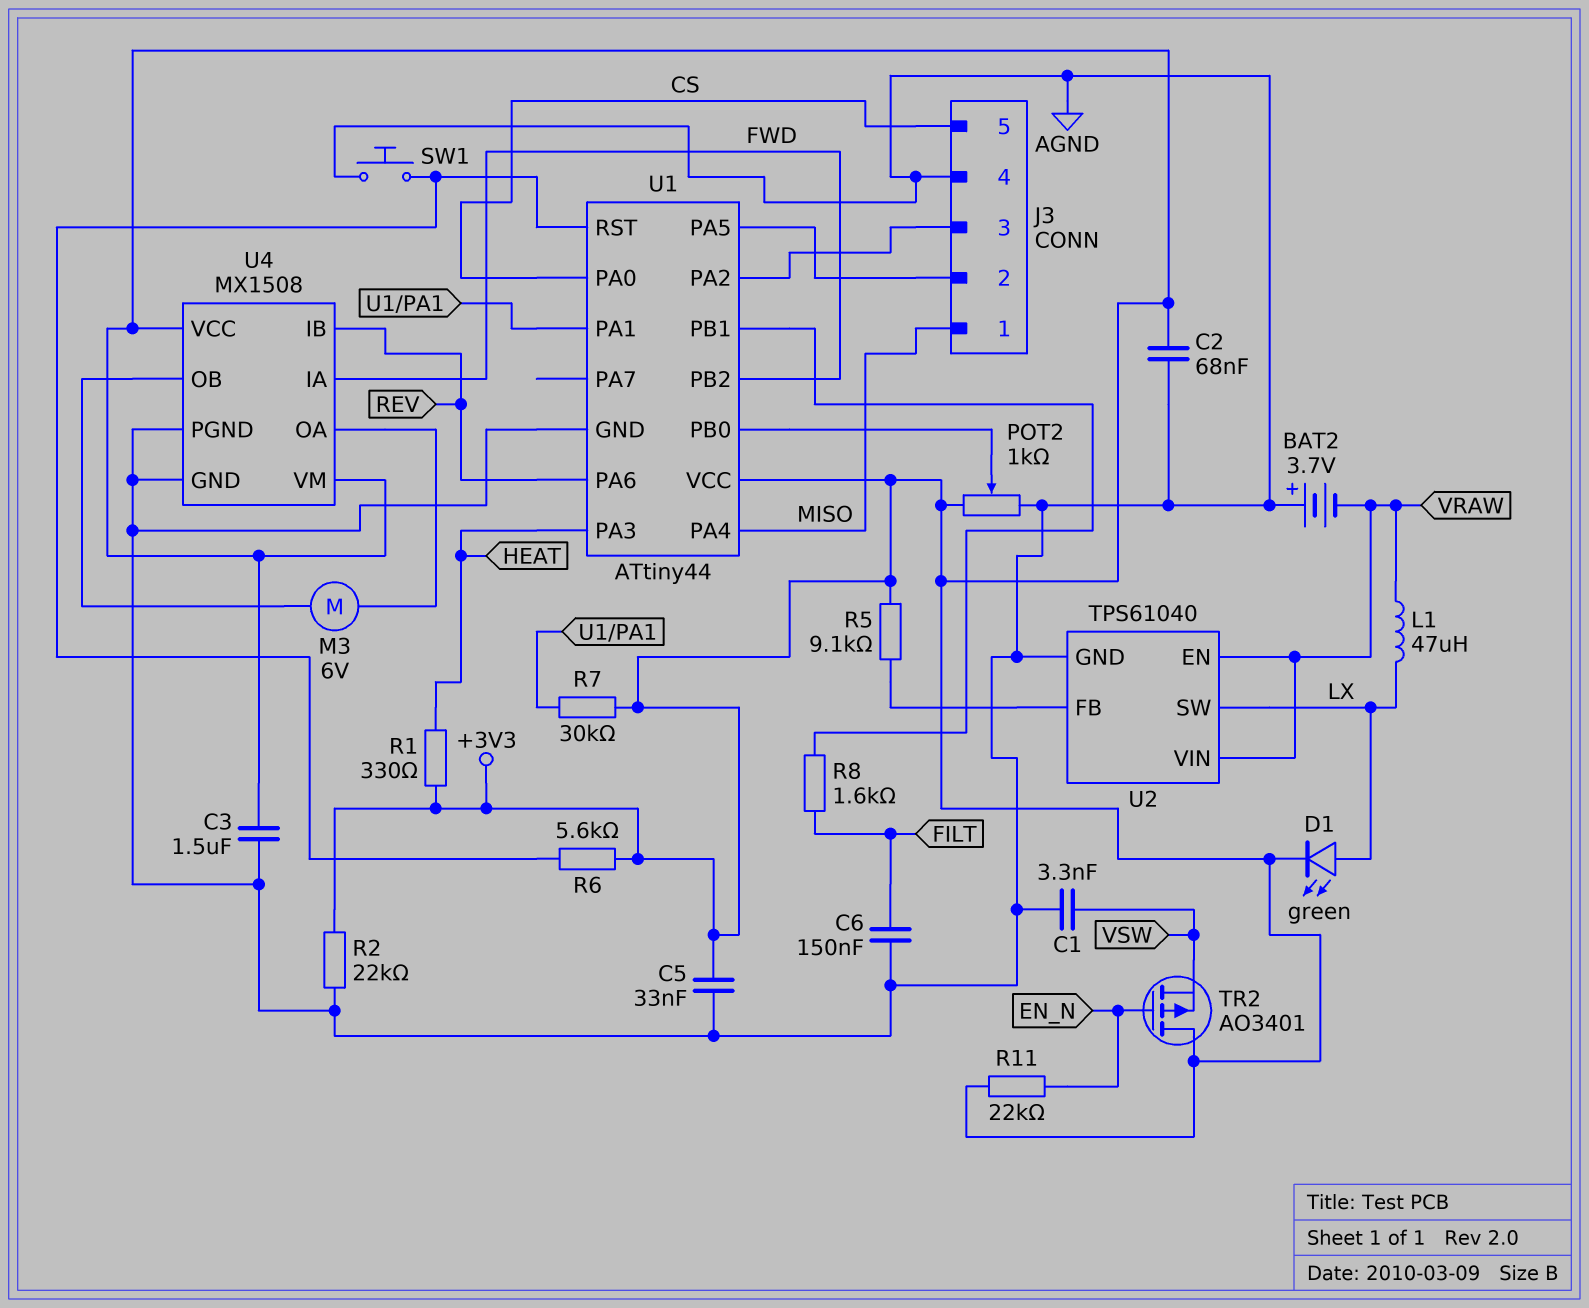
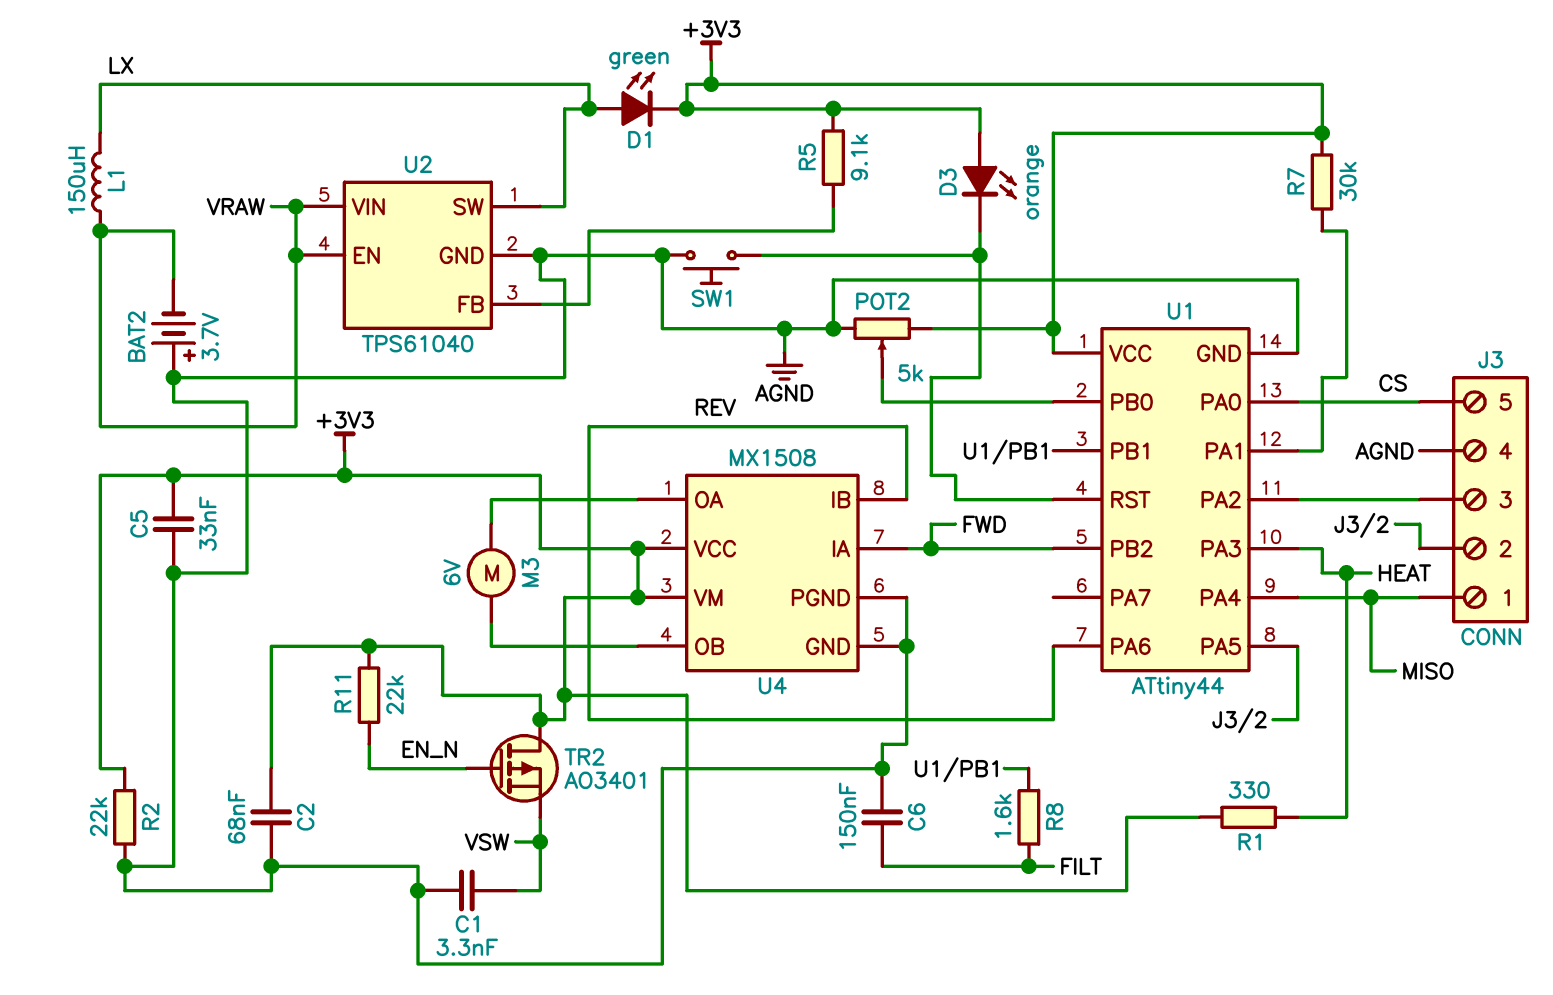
C3: 1.5uF (+3V3, AGND) -> none
D3: none -> LED orange (A +3V3, K U1/RST)
L1: 47uH (LX, VRAW) -> 150uH (LX, VRAW)
POT2: 1k (+3V3, AGND, wiper U1/PB0) -> 5k (+3V3, AGND, wiper U1/PB0)
R6: 5.6k (+3V3, U1/RST) -> none

